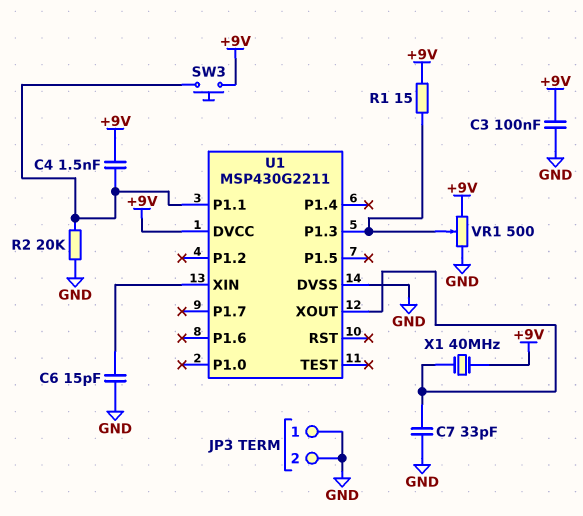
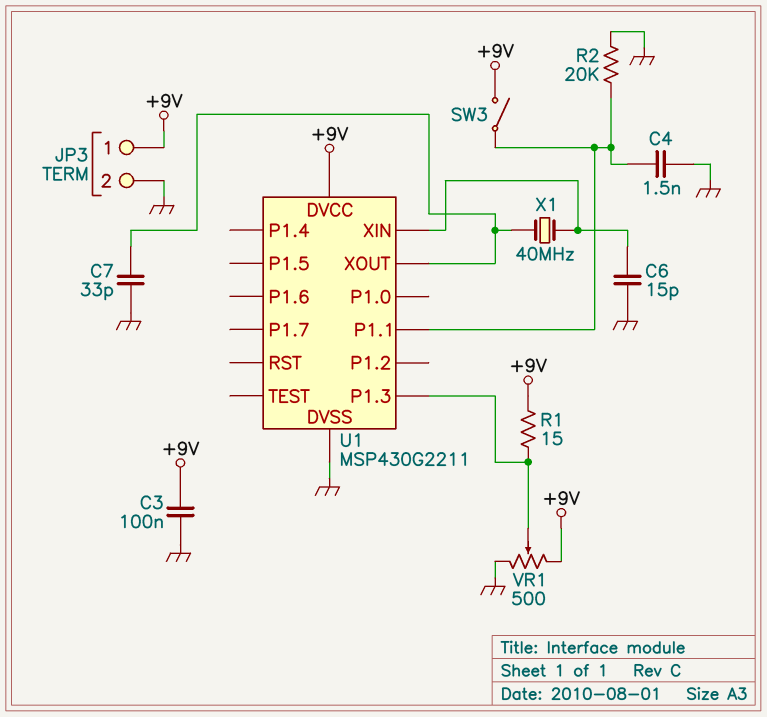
C4: 1.5nF (+9V, U1/P1.1) -> 1.5nF (GND, U1/P1.1)
JP3 pin 1: GND -> +9V
SW3: button (+9V, U1/P1.1) -> switch (+9V, U1/P1.1)
X1: 40MHz (+9V, U1/XOUT) -> 40MHz (U1/XIN, U1/XOUT)

